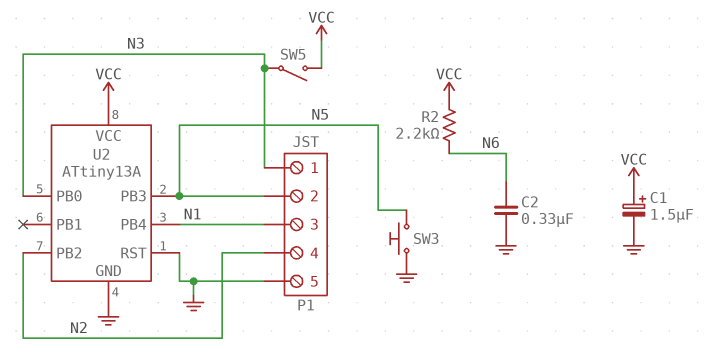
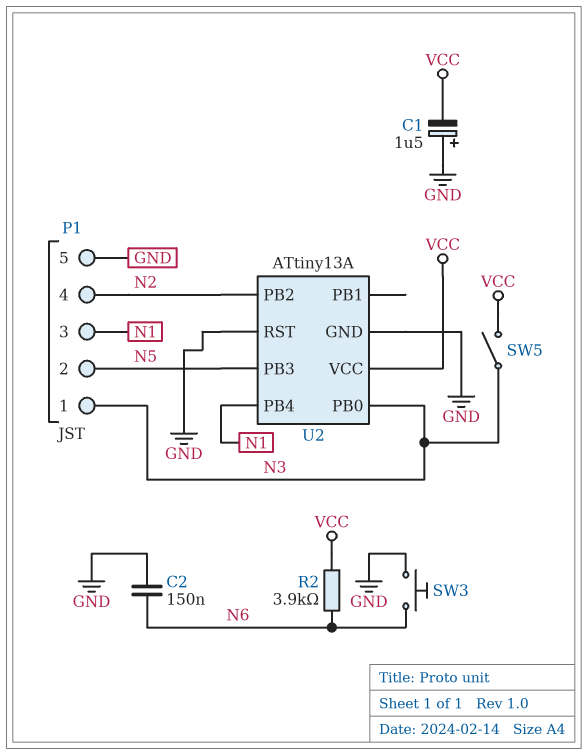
C1: 1.5uF (plus VCC, minus GND) -> 1.5uF (plus GND, minus VCC)
C2: 330nF (GND, N6) -> 150nF (GND, N6)
R2: 2.2k (N6, VCC) -> 3.9k (N6, VCC)
SW3: button (GND, N5) -> button (GND, N6)

